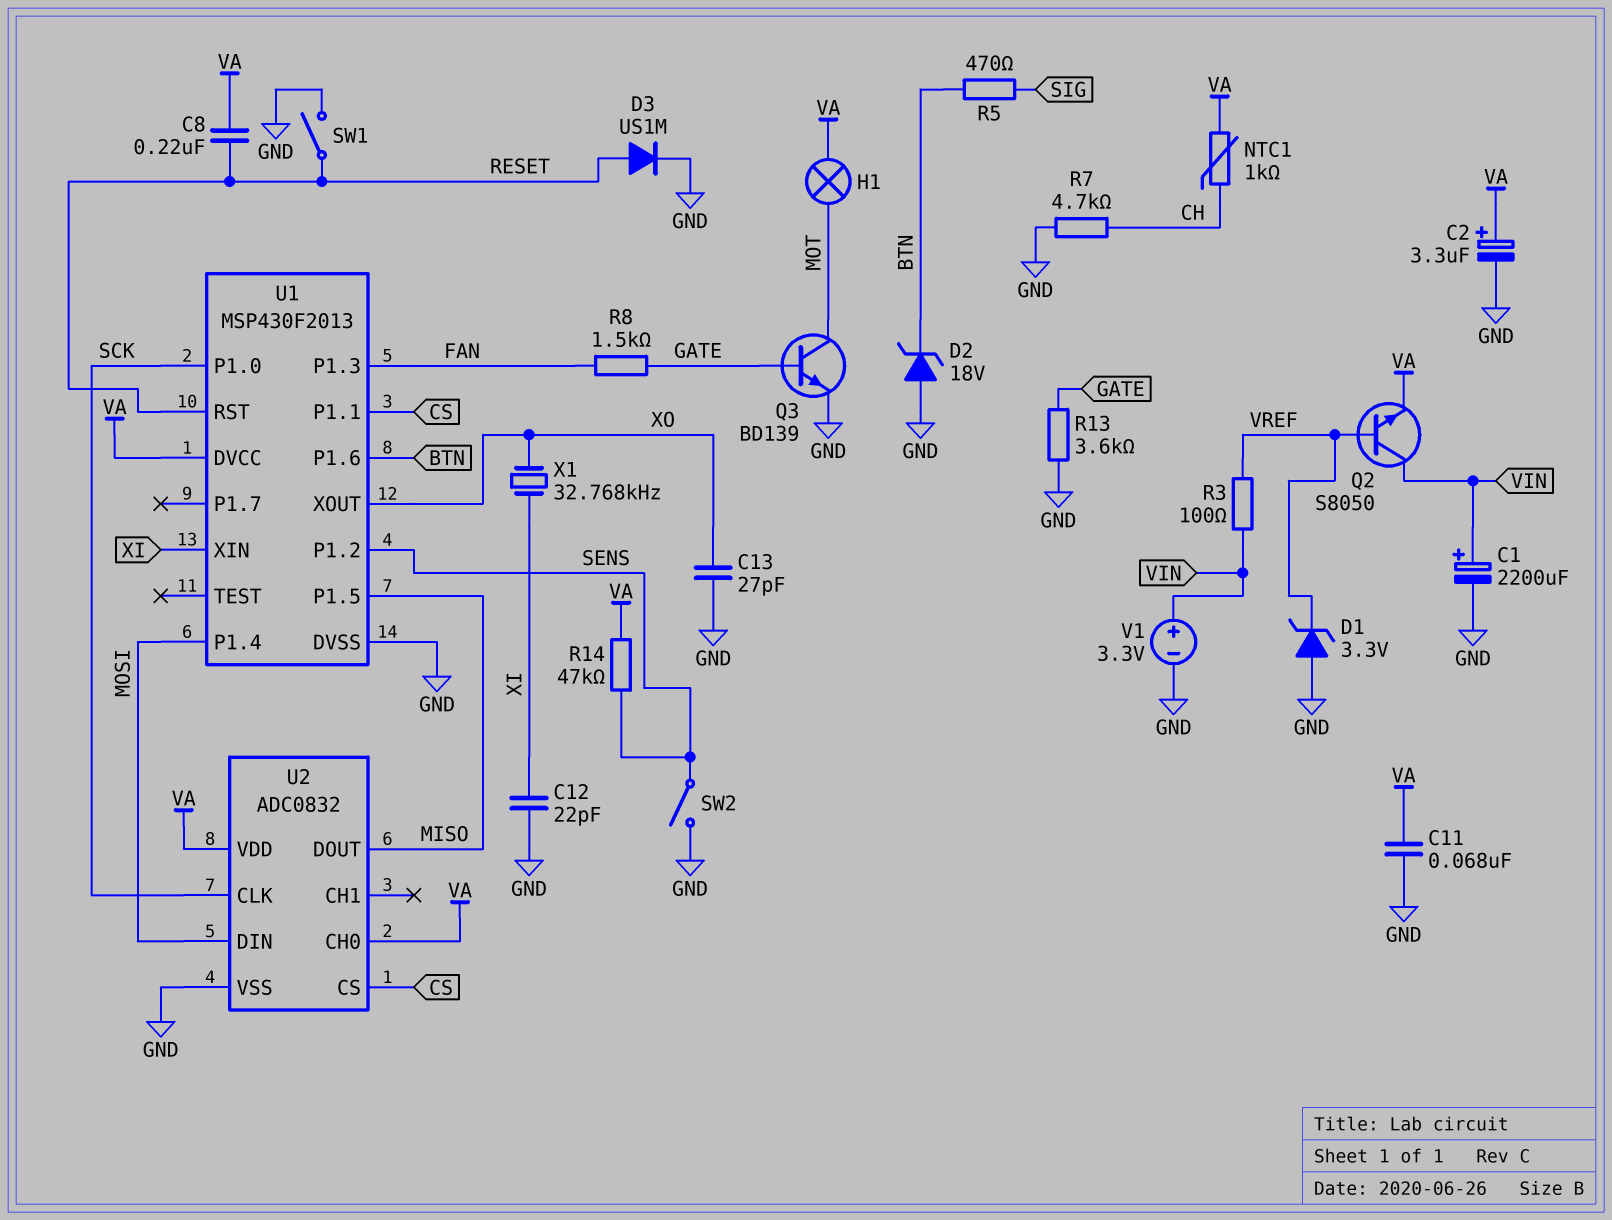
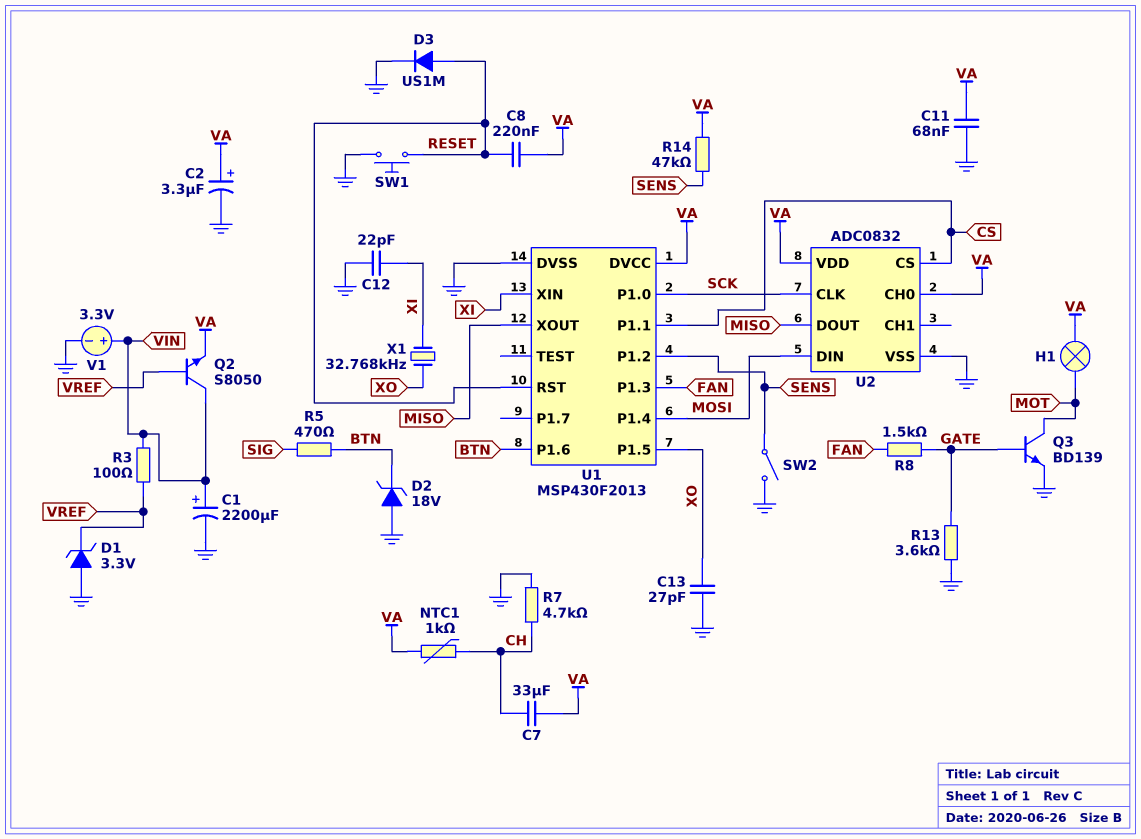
C7: none -> 33uF (CH, VA)
SW1: switch (GND, RESET) -> button (GND, RESET)
U1 pin P1.5: MISO -> XO
U1 pin XOUT: XO -> MISO

